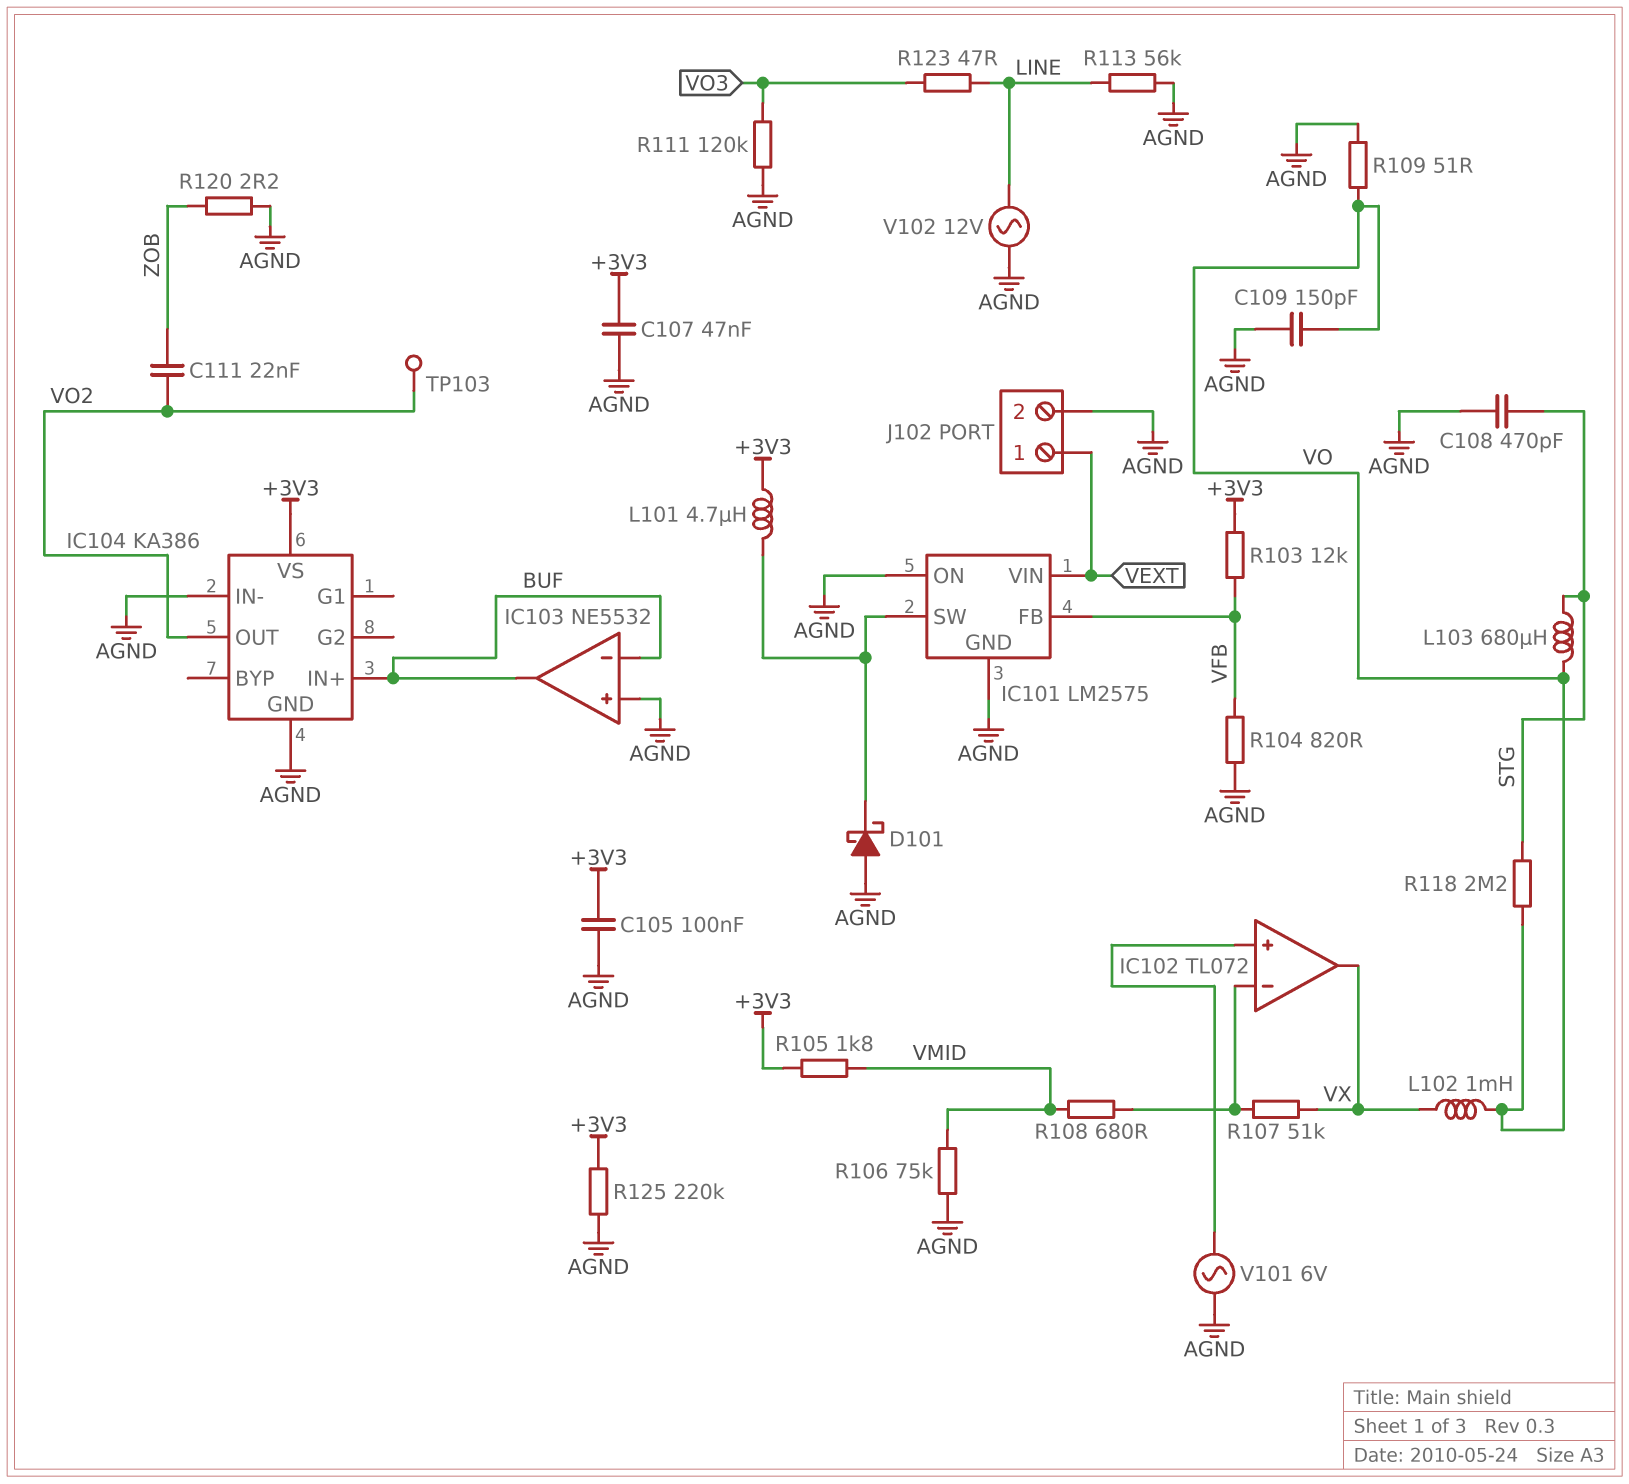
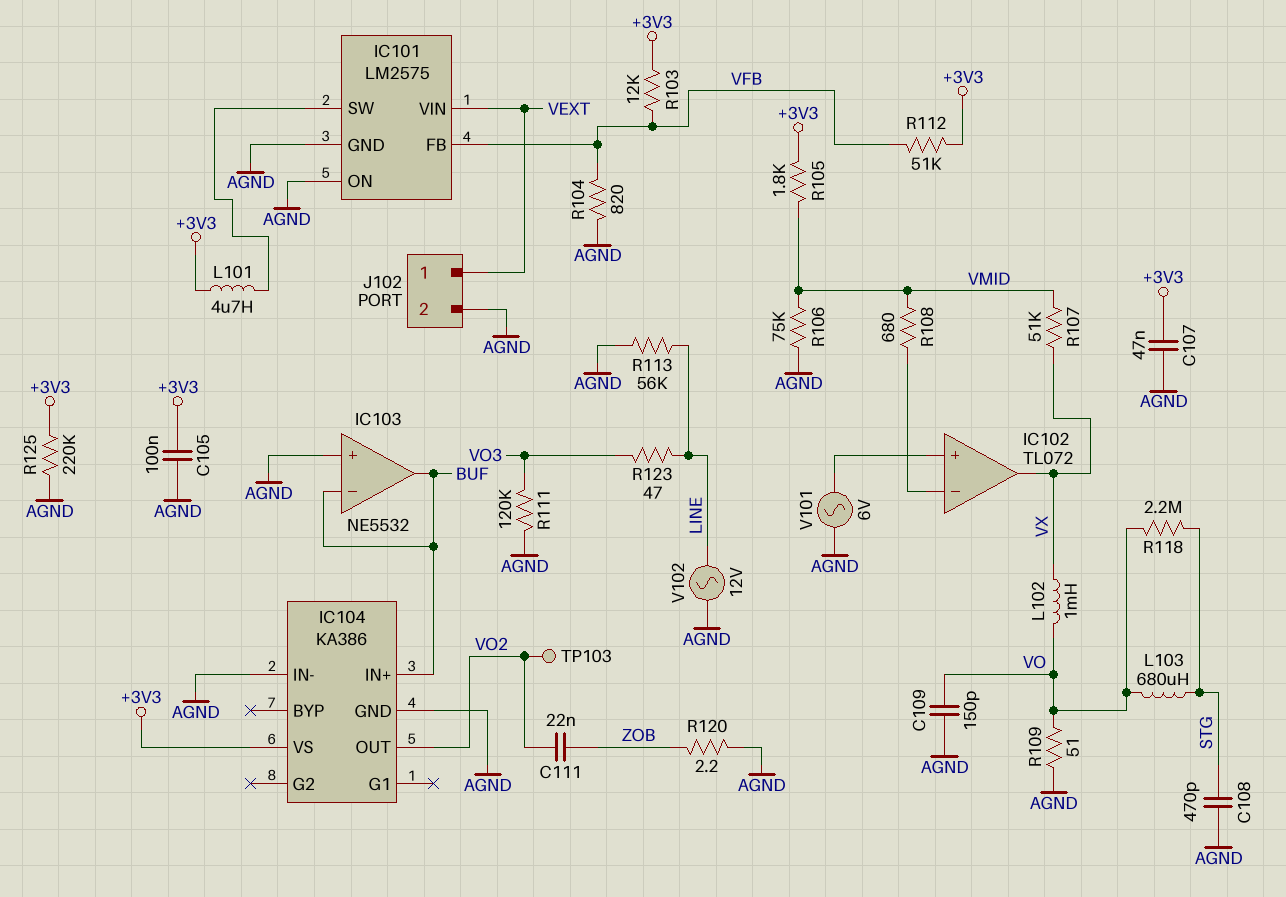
D101: schottky (A AGND, K IC101/SW) -> none
R107: 51k (IC102/in-, VX) -> 51k (VMID, VX)
R112: none -> 51k (+3V3, VFB)

